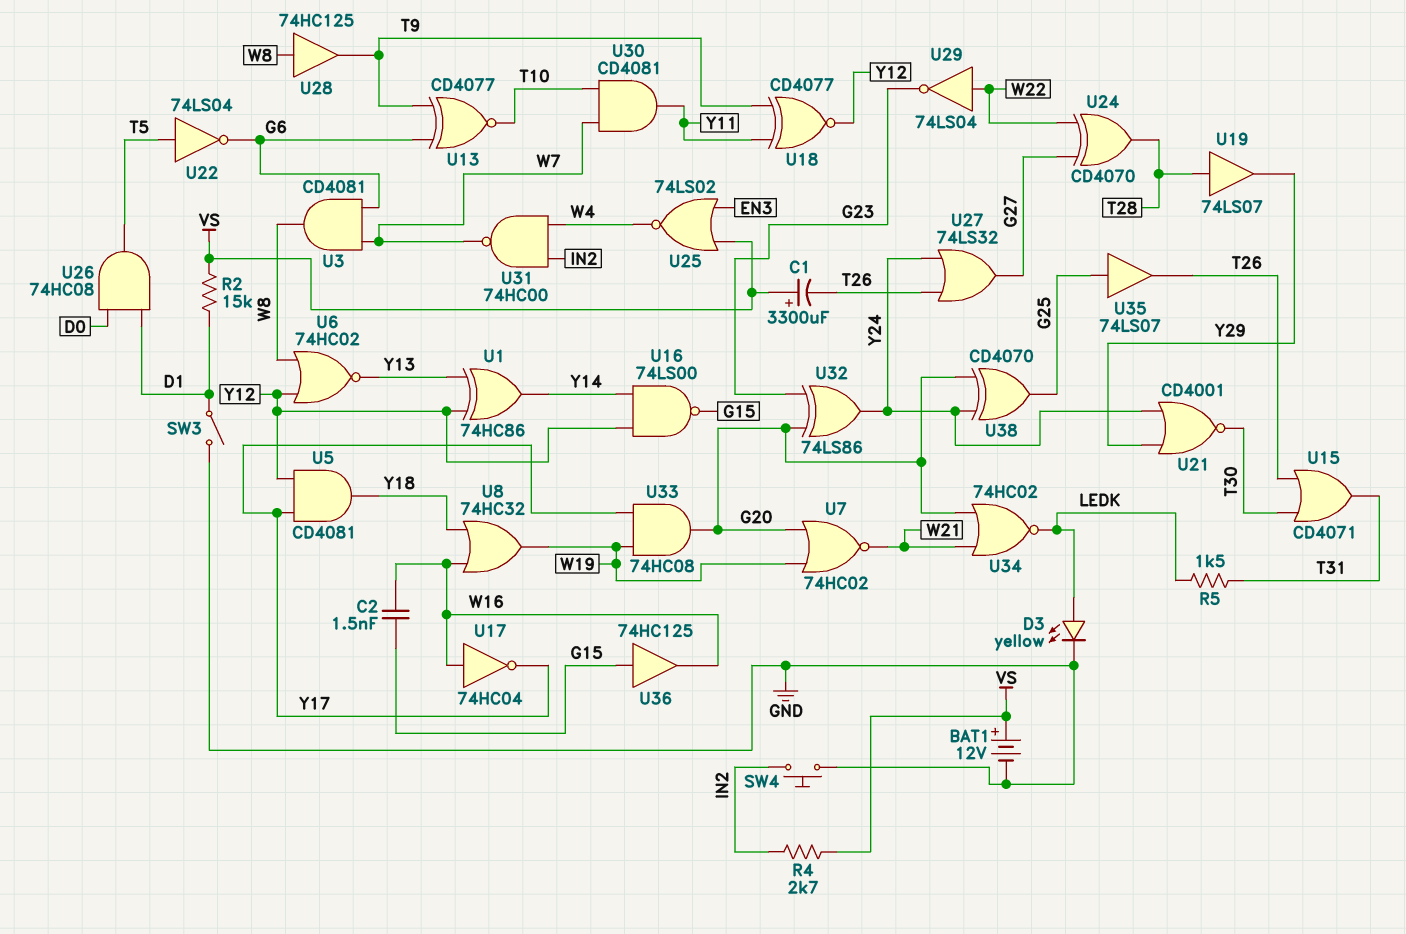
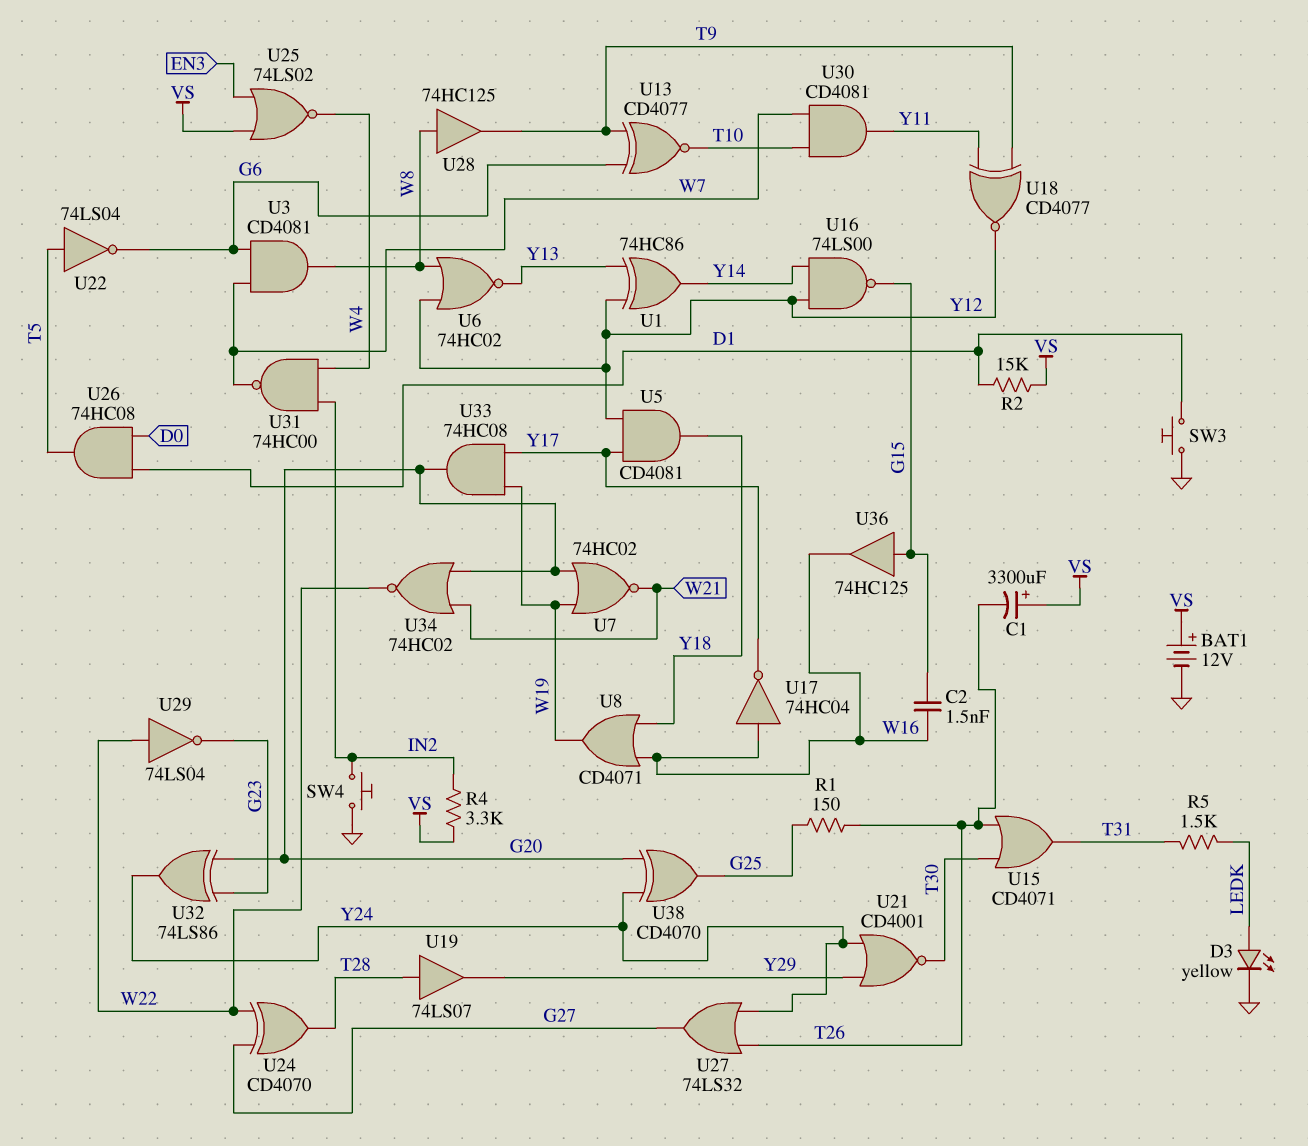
R1: none -> 150 (G25, T26)
R4: 2.7k (IN2, VS) -> 3.3k (IN2, VS)
SW3: switch (D1, GND) -> button (D1, GND)
U8: OR 74HC32 (in W16, in Y18, out W19) -> OR CD4071 (in W16, in Y18, out W19)
U34: NOR 74HC02 (in G20, in W21, out LEDK) -> NOR 74HC02 (in G20, in W21, out W22)
U35: buffer 74LS07 (in G25, out T26) -> none

